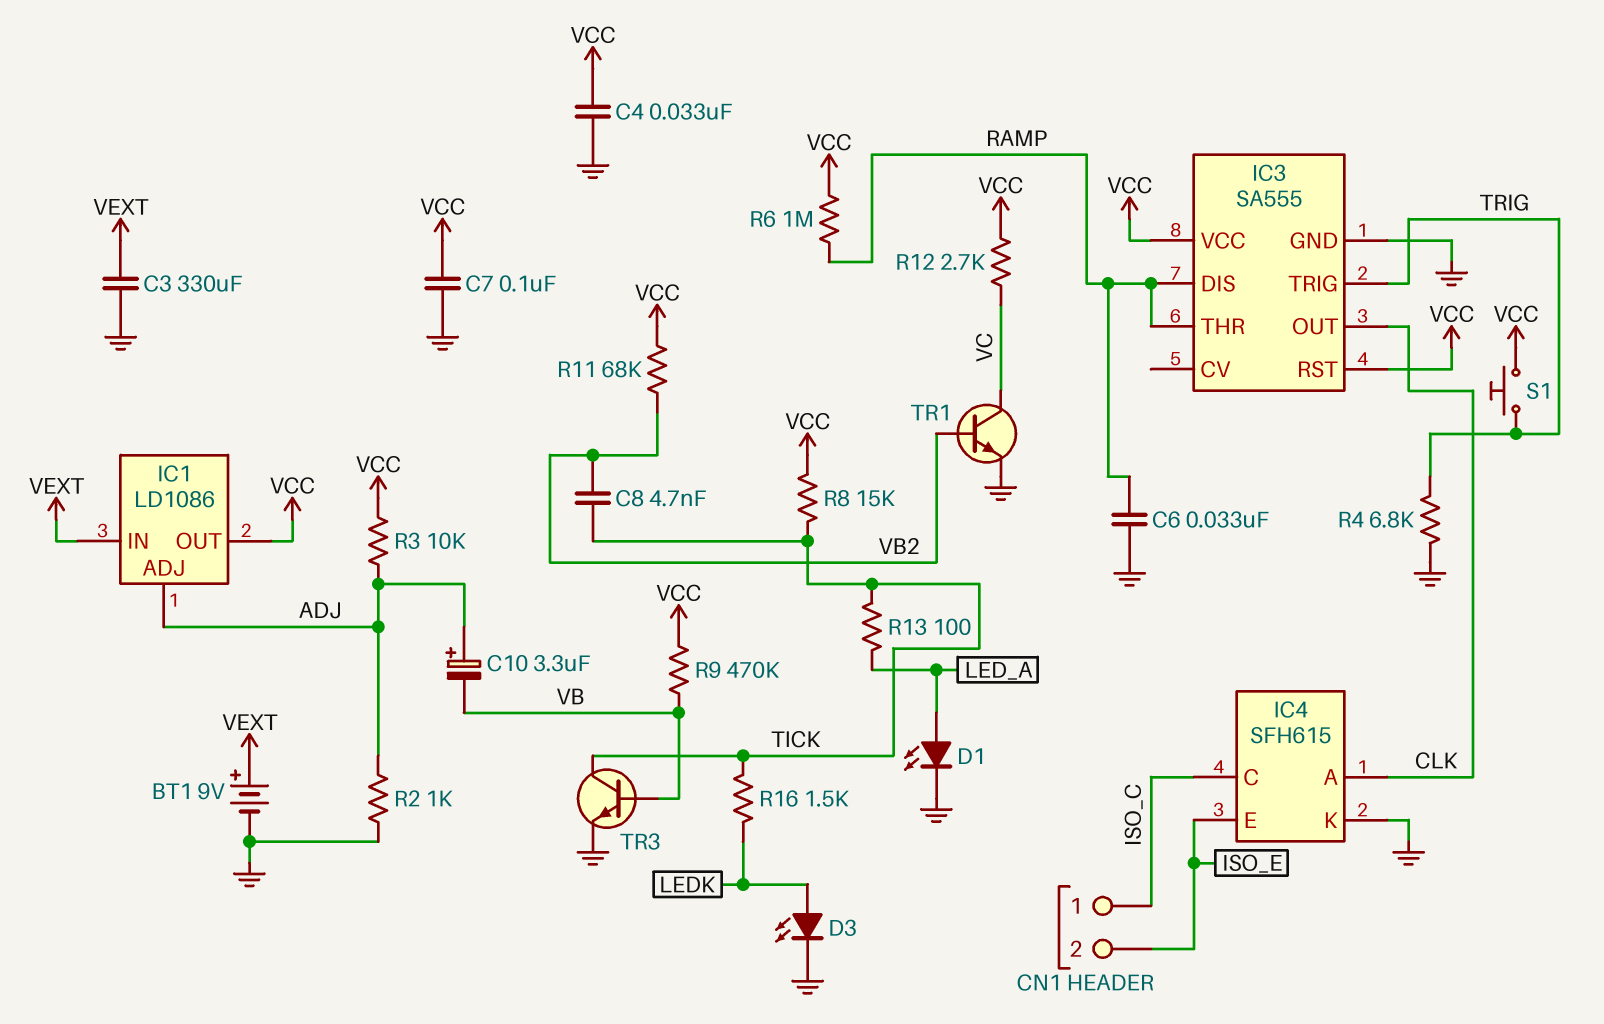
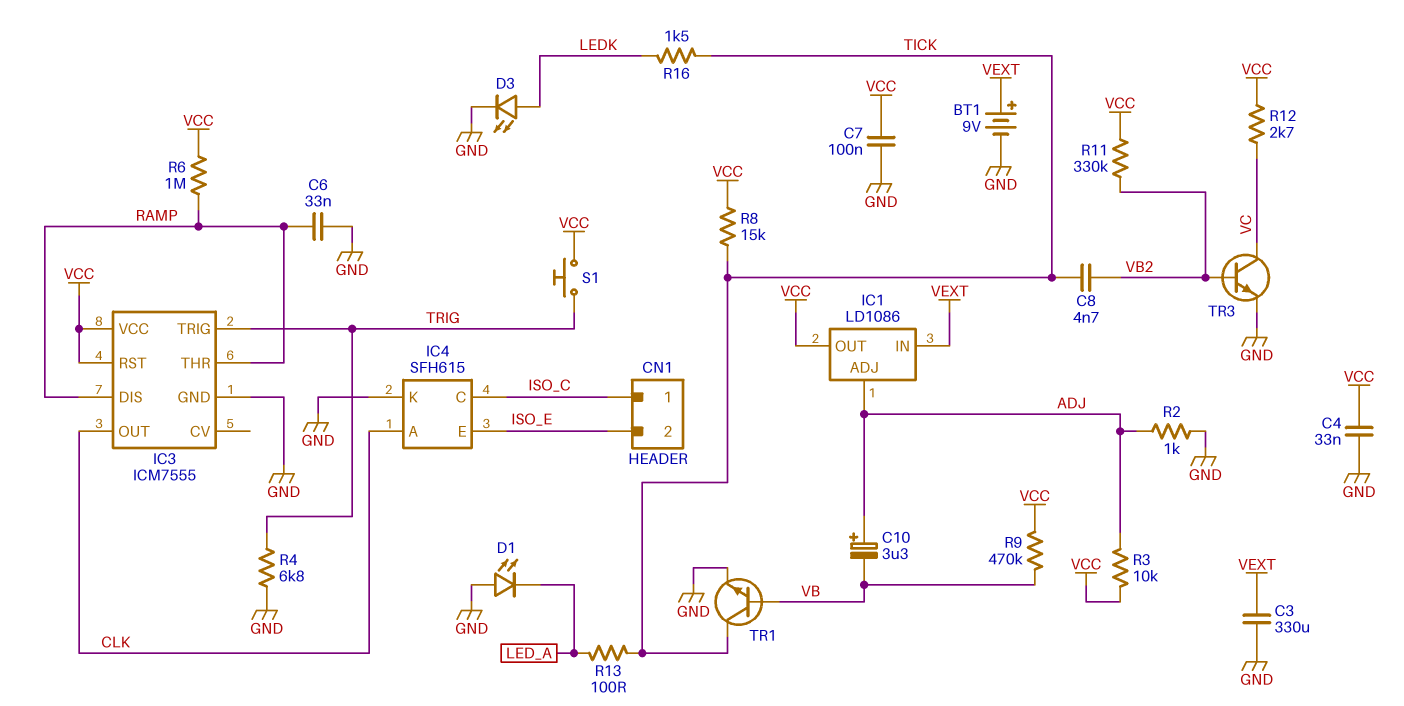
D1: LED (A LED_A, K GND) -> LED (A GND, K LED_A)
IC3: SA555 -> ICM7555
R11: 68k (VB2, VCC) -> 330k (VB2, VCC)
TR1: NPN (B VB2, C VC, E GND) -> NPN (B VB, C TICK, E GND)
TR3: NPN (B VB, C TICK, E GND) -> NPN (B VB2, C VC, E GND)

